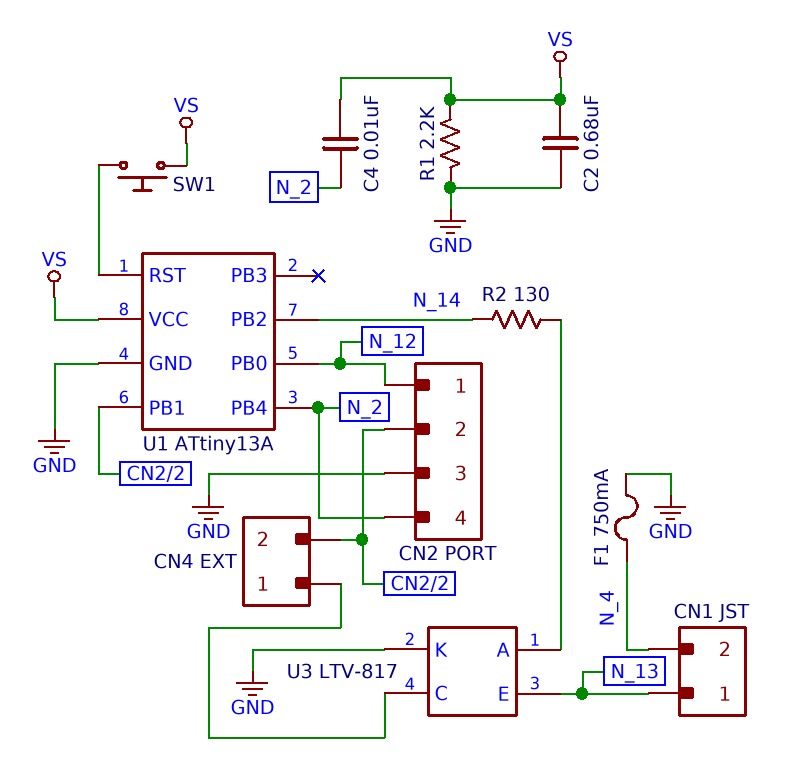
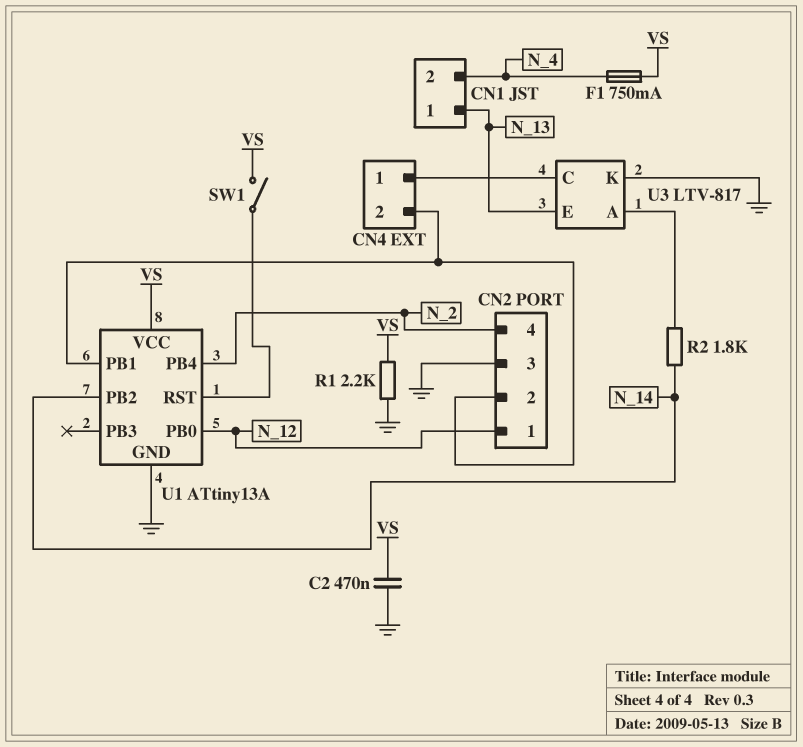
C2: 680nF (GND, VS) -> 470nF (GND, VS)
C4: 10nF (N_2, VS) -> none
F1: 750mA (GND, N_4) -> 750mA (N_4, VS)
R2: 130 (N_14, U3/A) -> 1.8k (N_14, U3/A)
SW1: button (U1/RST, VS) -> switch (U1/RST, VS)

